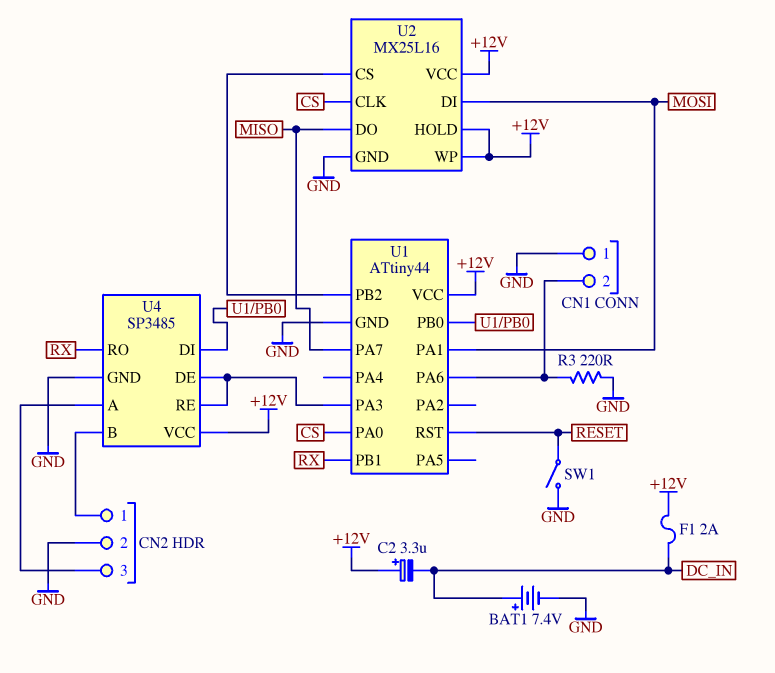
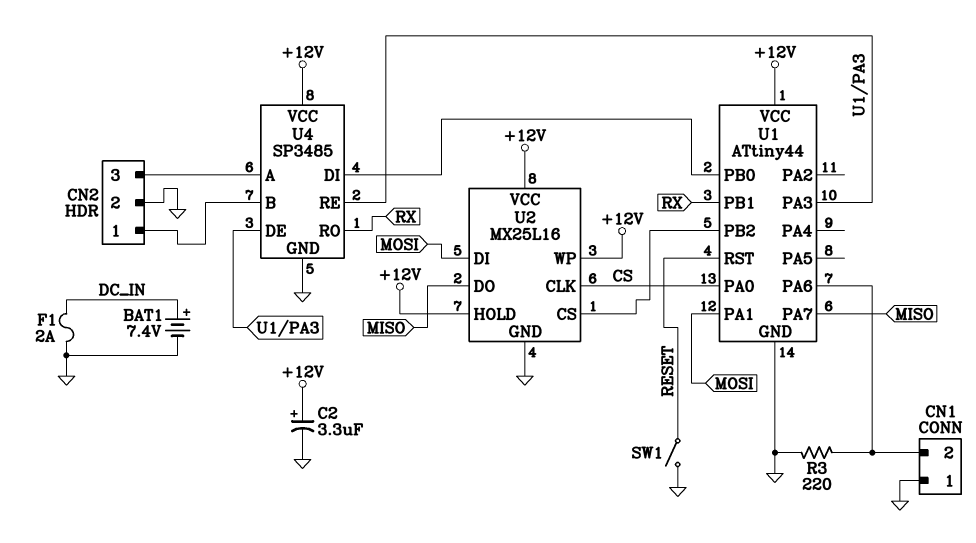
C2: 3.3uF (plus +12V, minus DC_IN) -> 3.3uF (plus +12V, minus GND)
F1: 2A (+12V, DC_IN) -> 2A (DC_IN, GND)

